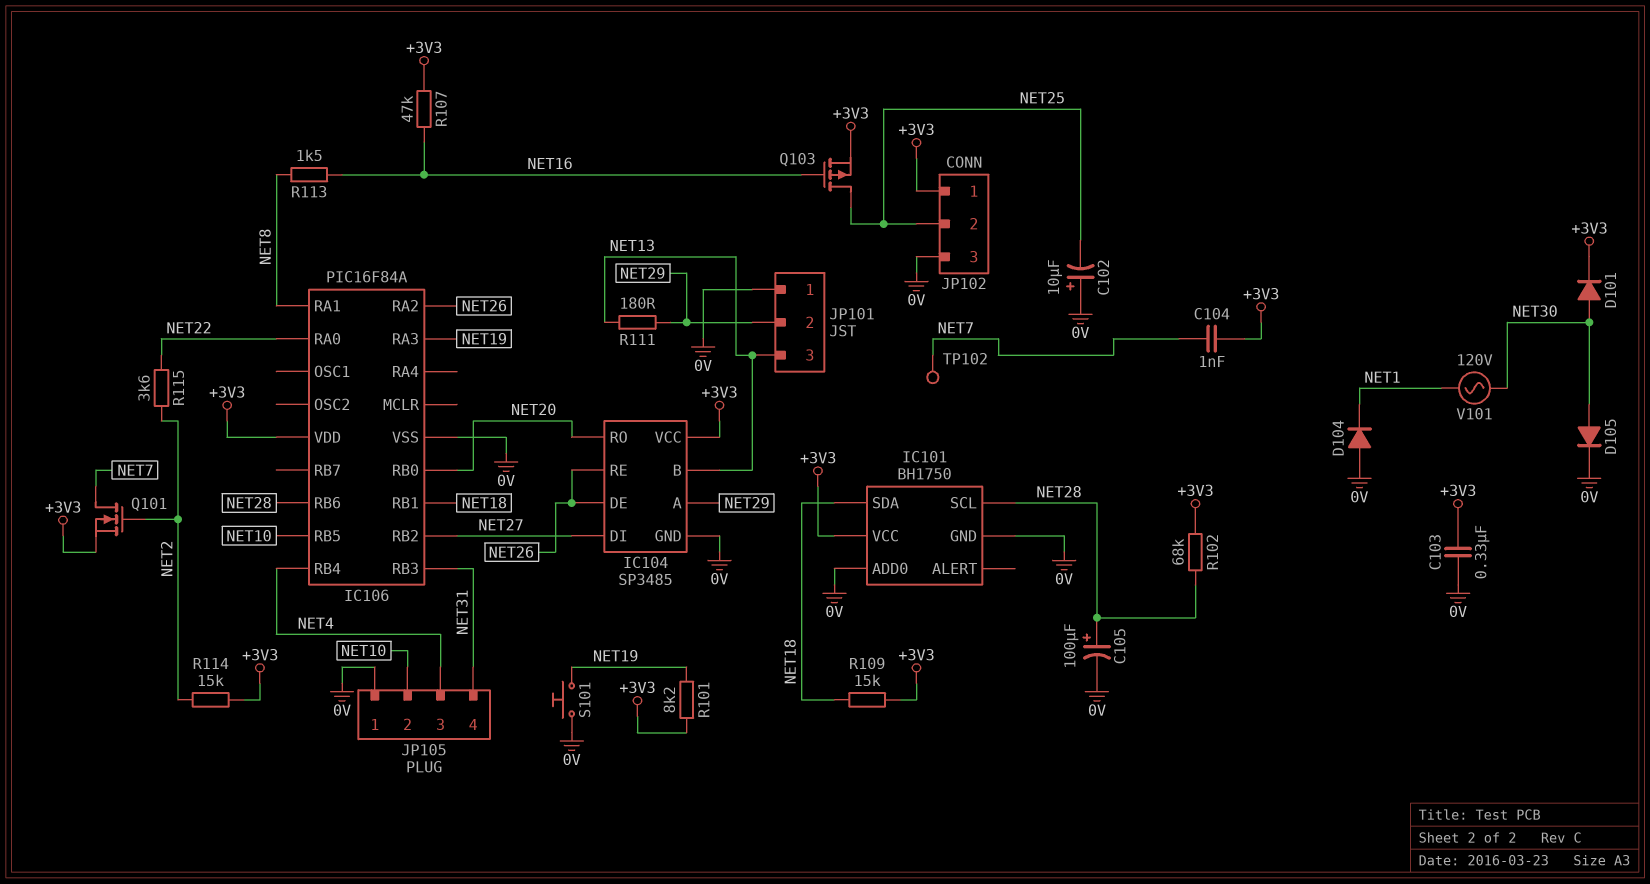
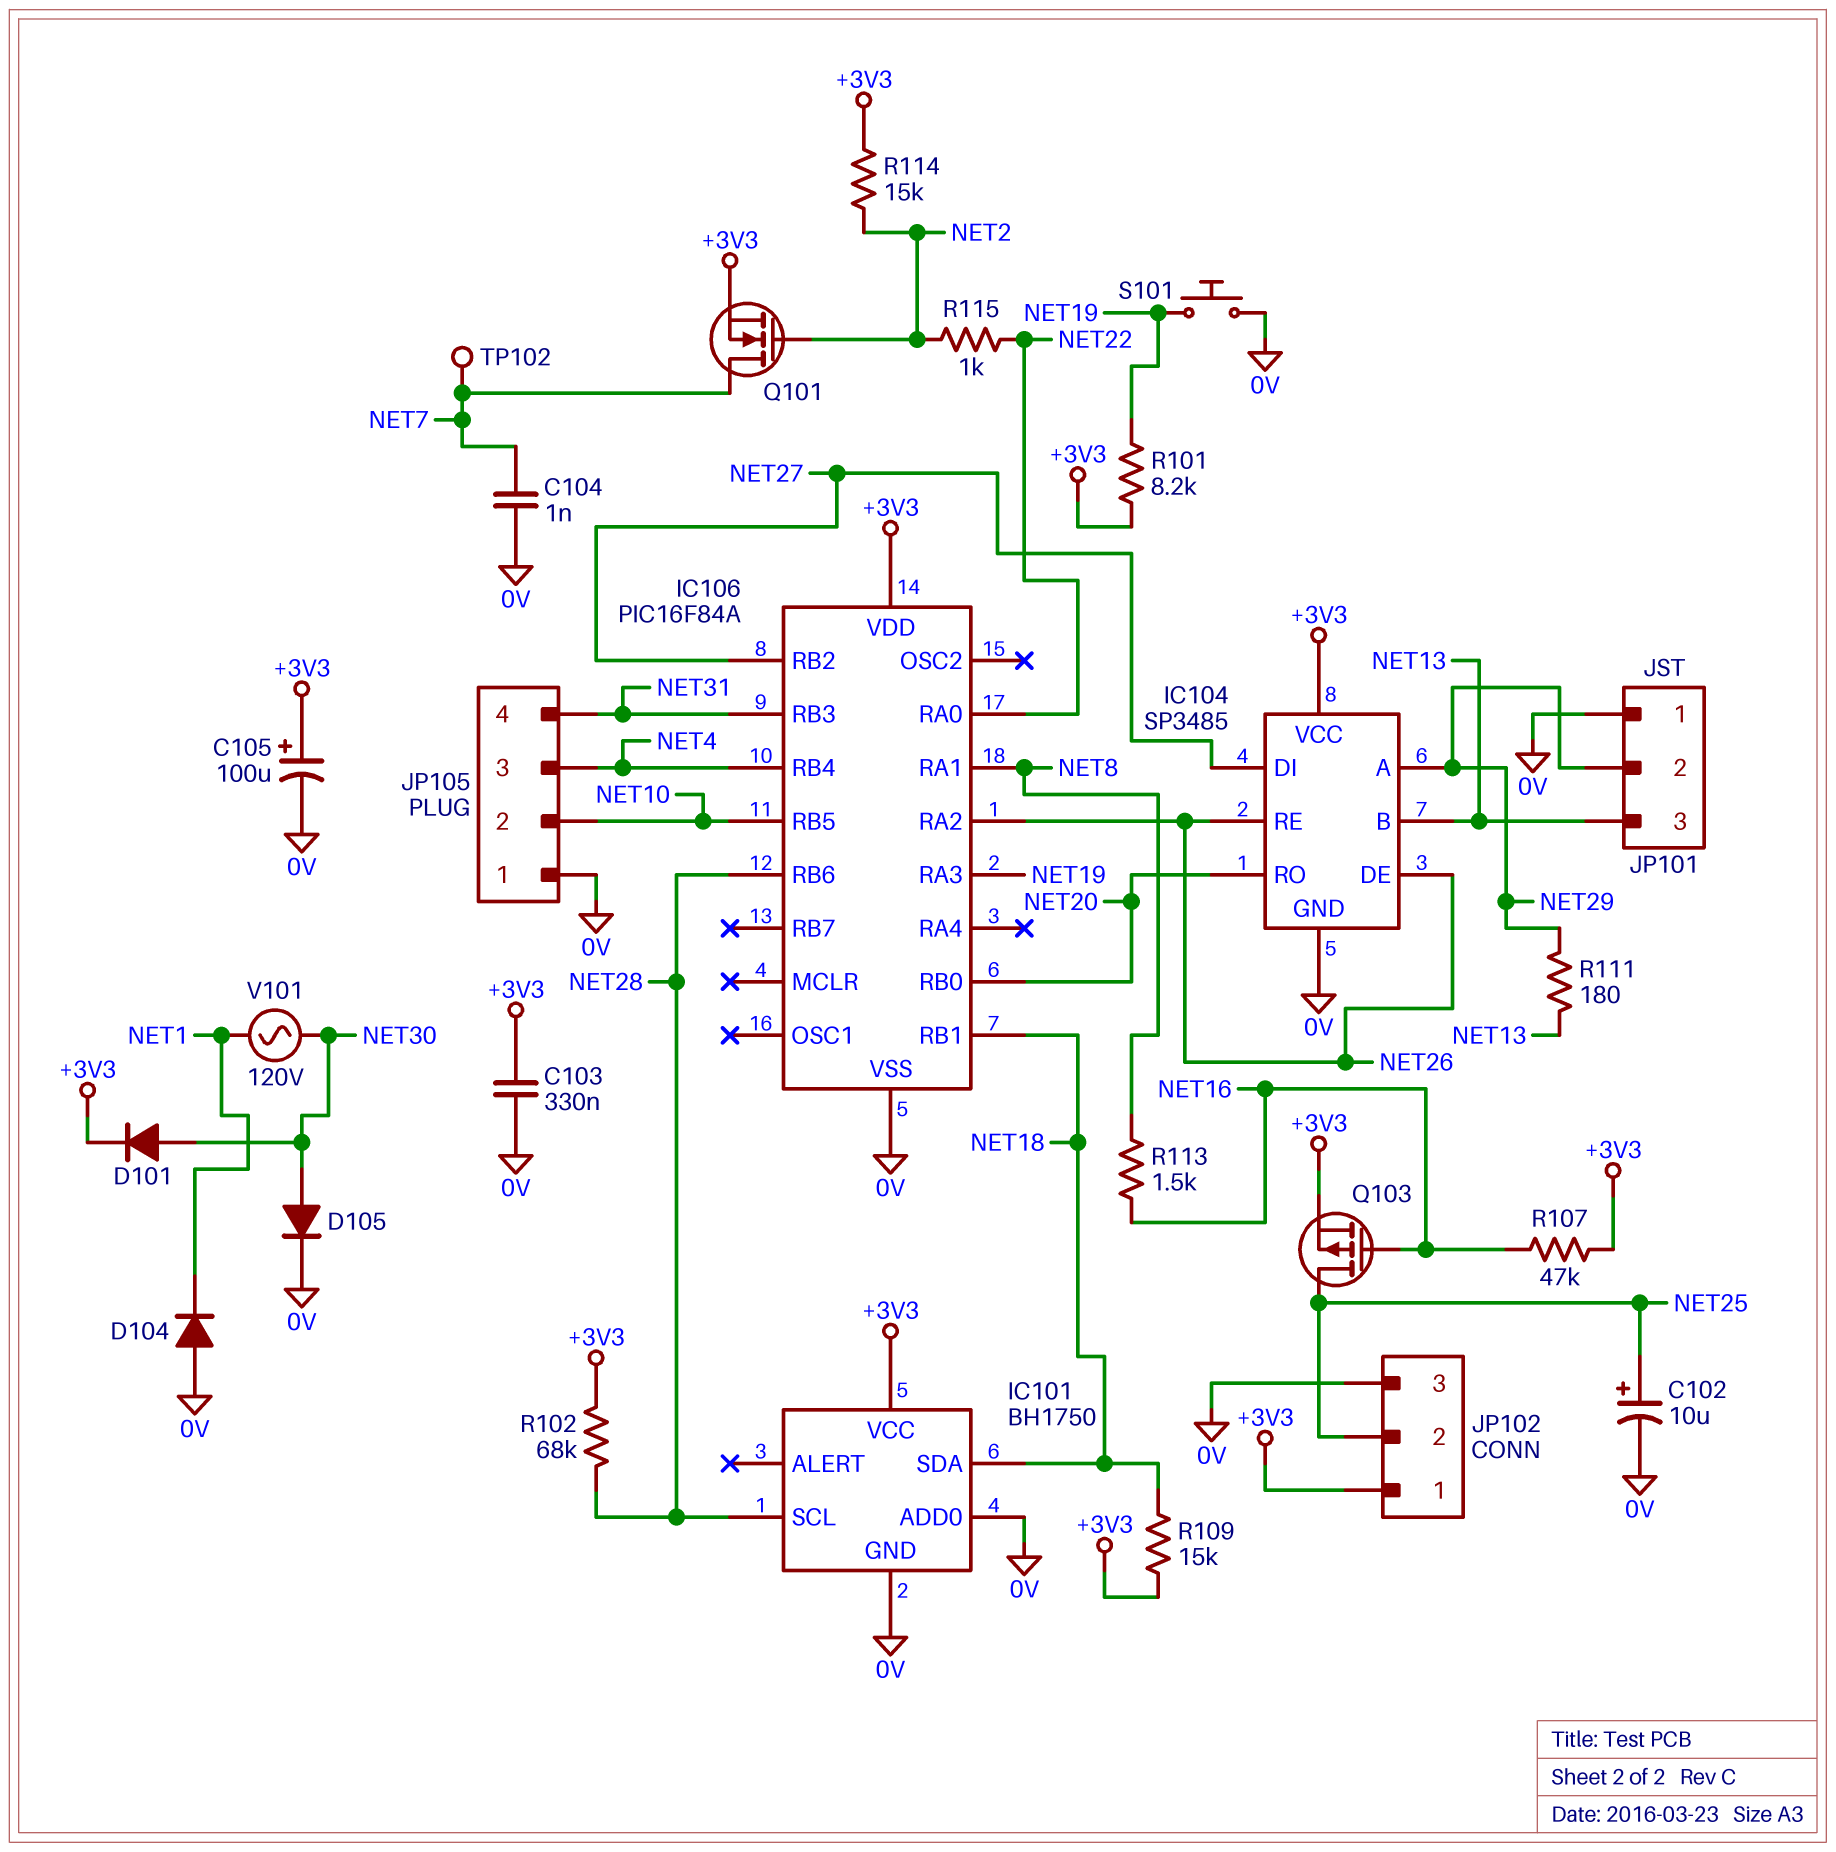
C102: 10uF (plus 0V, minus NET25) -> 10uF (plus NET25, minus 0V)
C104: 1nF (+3V3, NET7) -> 1nF (0V, NET7)
C105: 100uF (plus NET28, minus 0V) -> 100uF (plus +3V3, minus 0V)
R115: 3.6k (NET2, NET22) -> 1k (NET2, NET22)

